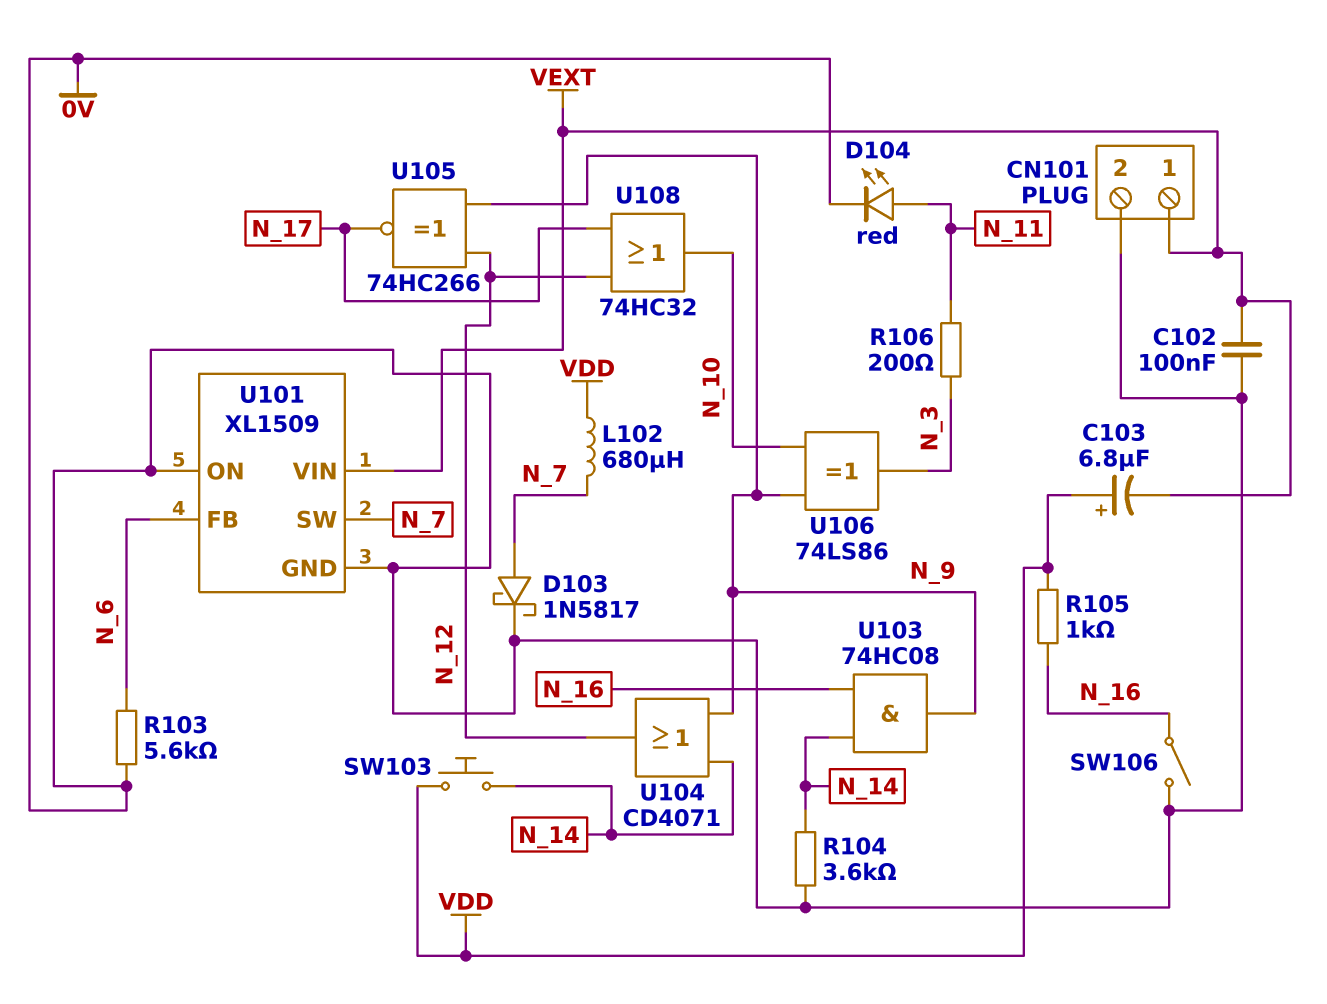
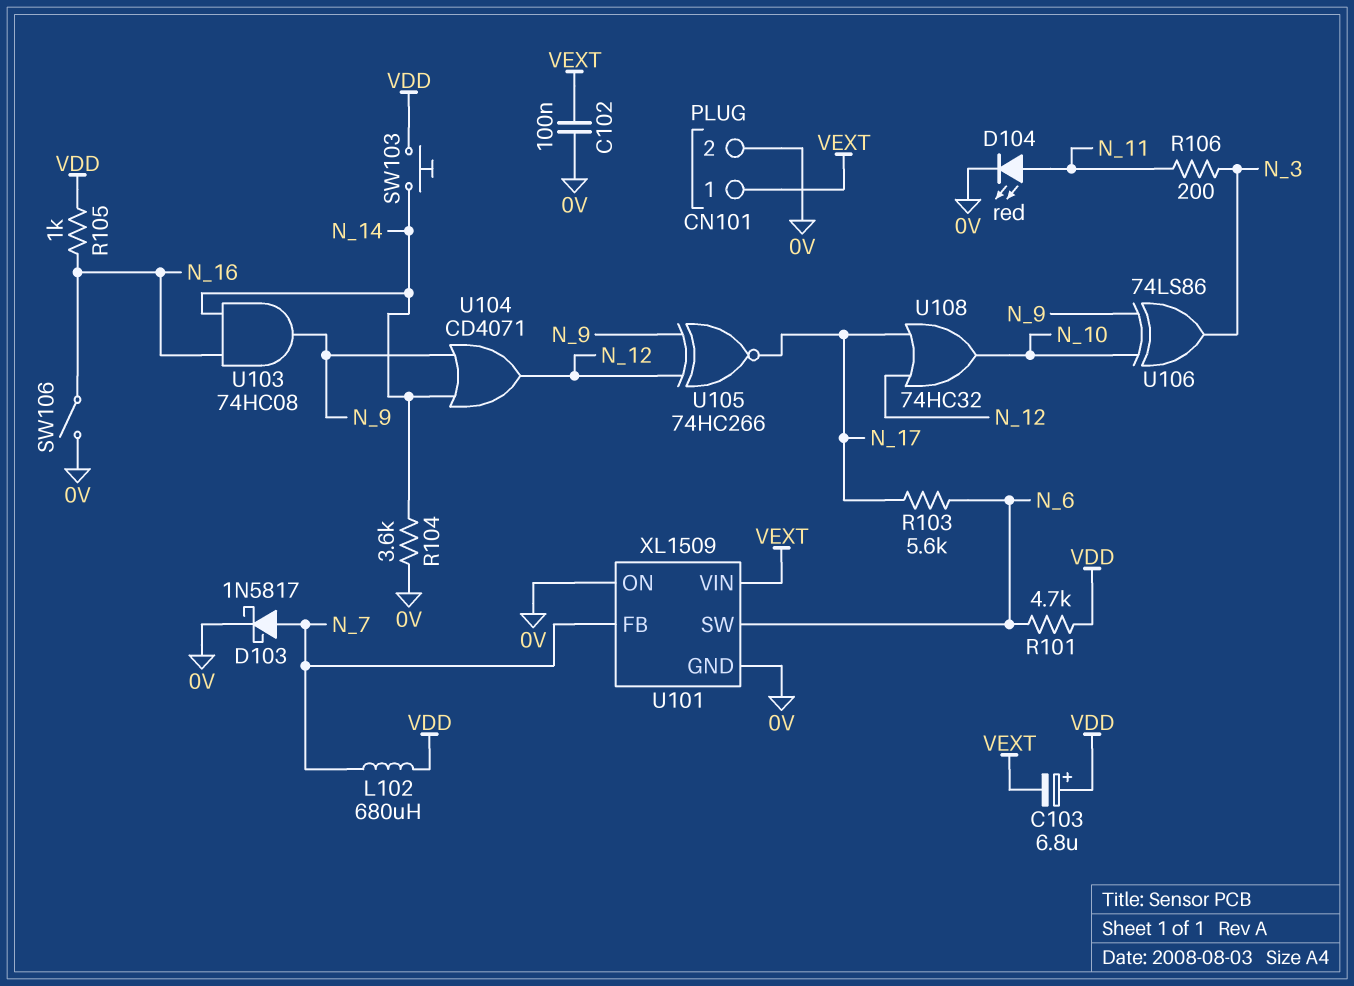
R101: none -> 4.7k (N_6, VDD)
R103: 5.6k (0V, N_6) -> 5.6k (N_6, N_17)
U101 pin FB: N_6 -> N_7
U101 pin SW: N_7 -> N_6

